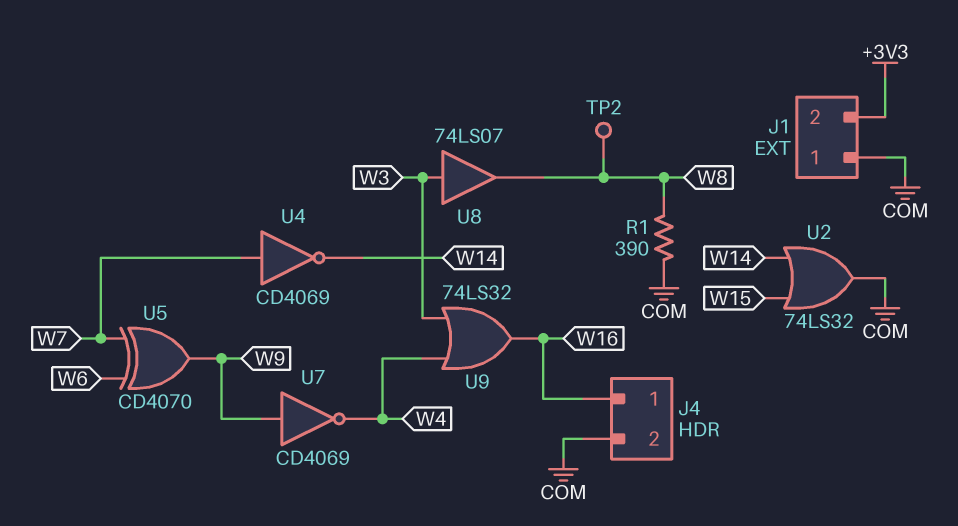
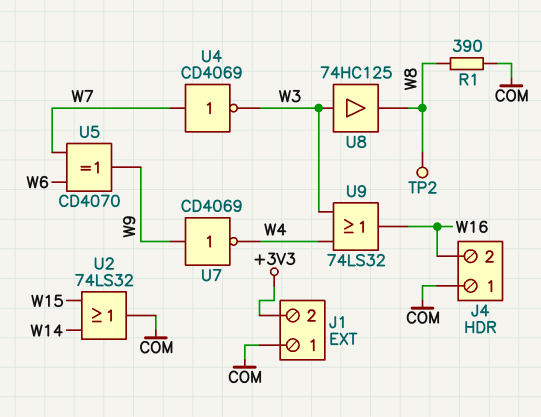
J4 pin 1: W16 -> COM
J4 pin 2: COM -> W16
U4: NOT CD4069 (in W7, out W14) -> NOT CD4069 (in W7, out W3)
U8: buffer 74LS07 (in W3, out W8) -> buffer 74HC125 (in W3, out W8)

